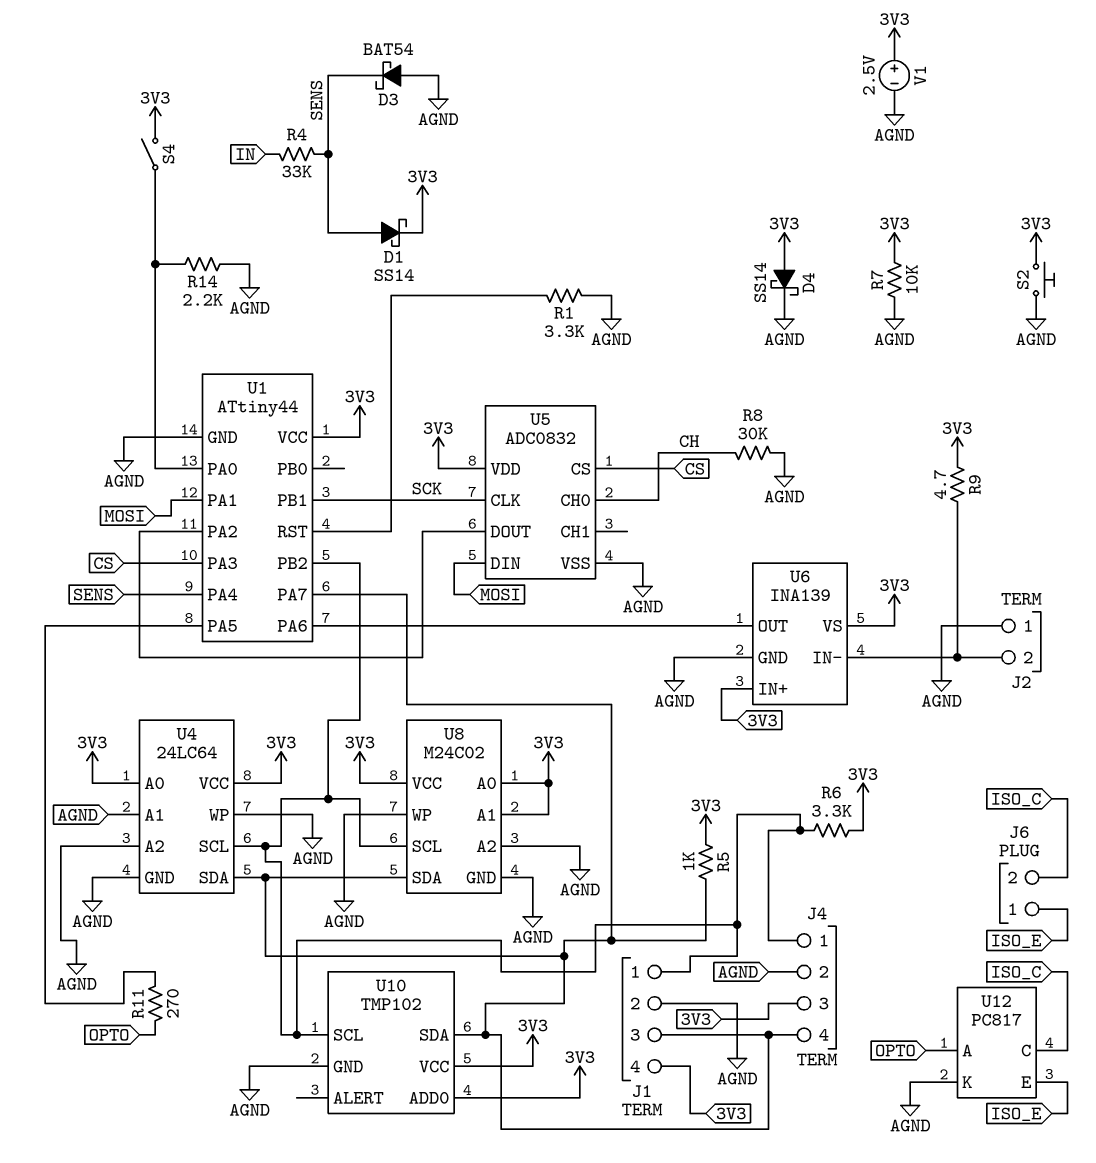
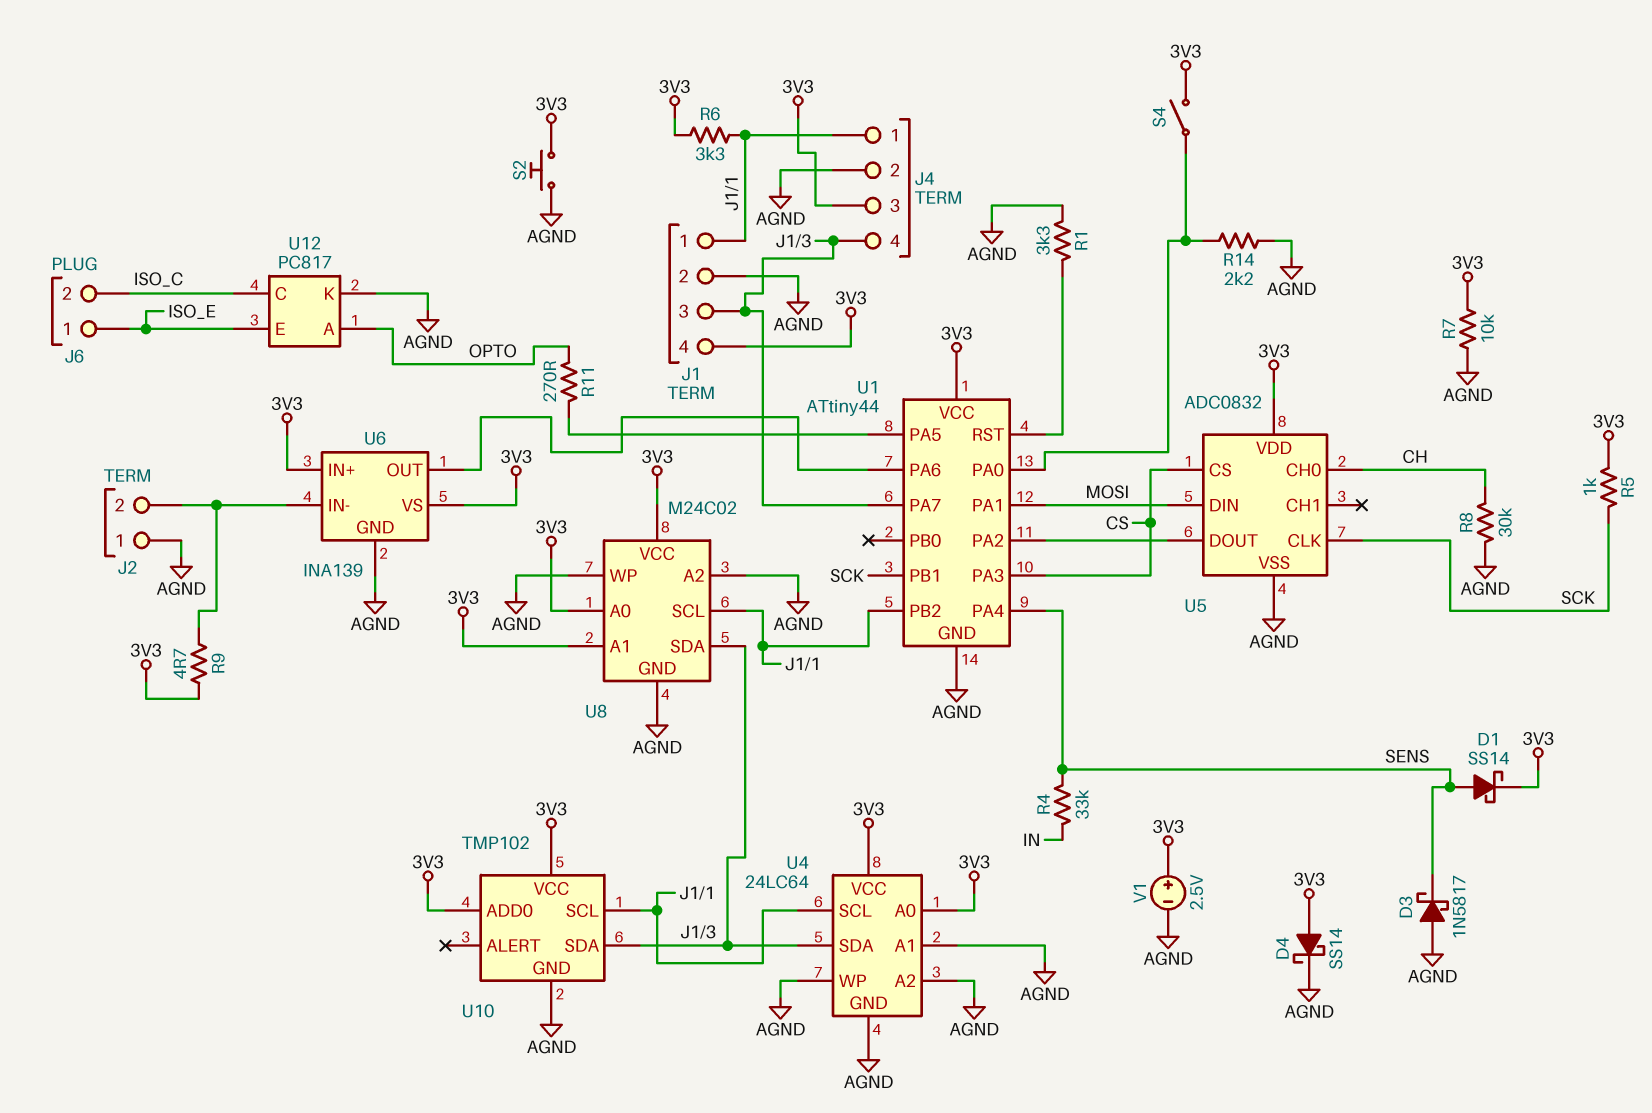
D3: schottky BAT54 (A AGND, K SENS) -> schottky 1N5817 (A AGND, K SENS)
R5: 1k (3V3, J1/3) -> 1k (3V3, SCK)

